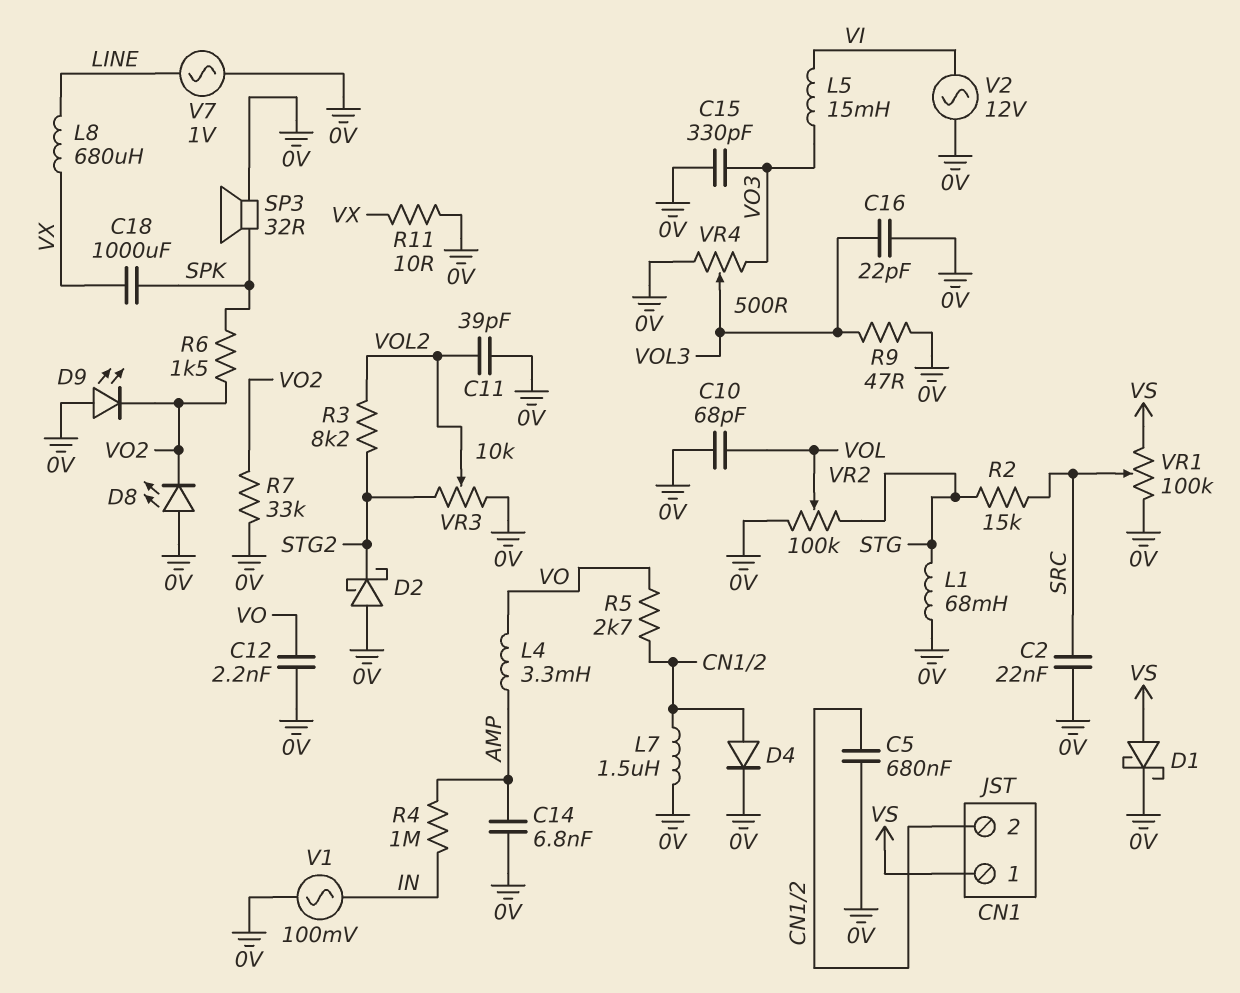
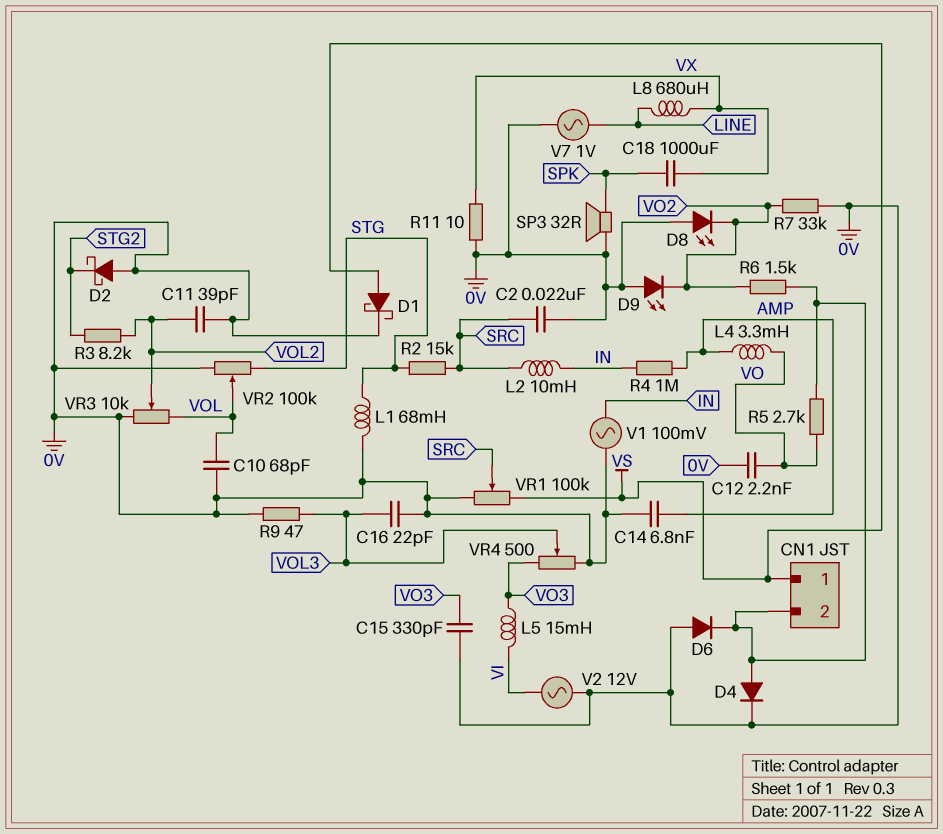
C5: 680nF (0V, CN1/2) -> none
D6: none -> diode (A 0V, K CN1/2)
L2: none -> 10mH (IN, SRC)
L7: 1.5uH (0V, CN1/2) -> none
R6: 1.5k (SPK, VO2) -> 1.5k (CN1/2, VO2)
VR3: 10k (0V, STG2, wiper VOL2) -> 10k (0V, VOL, wiper VOL2)

